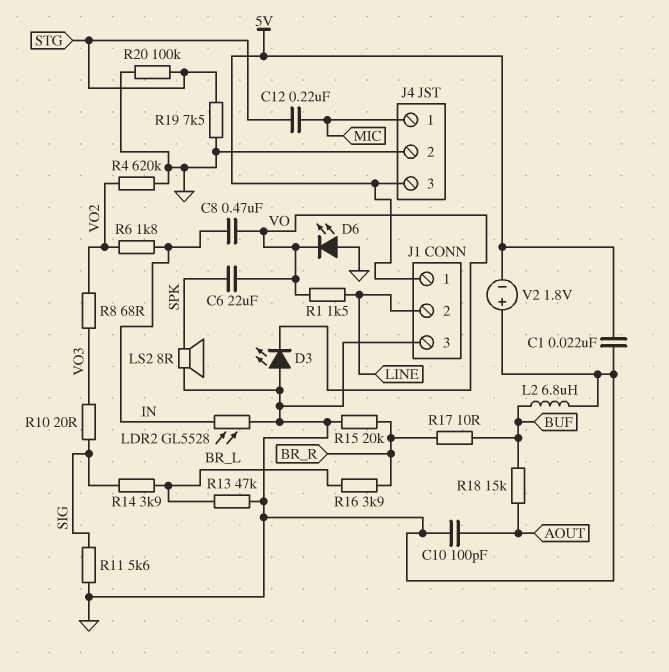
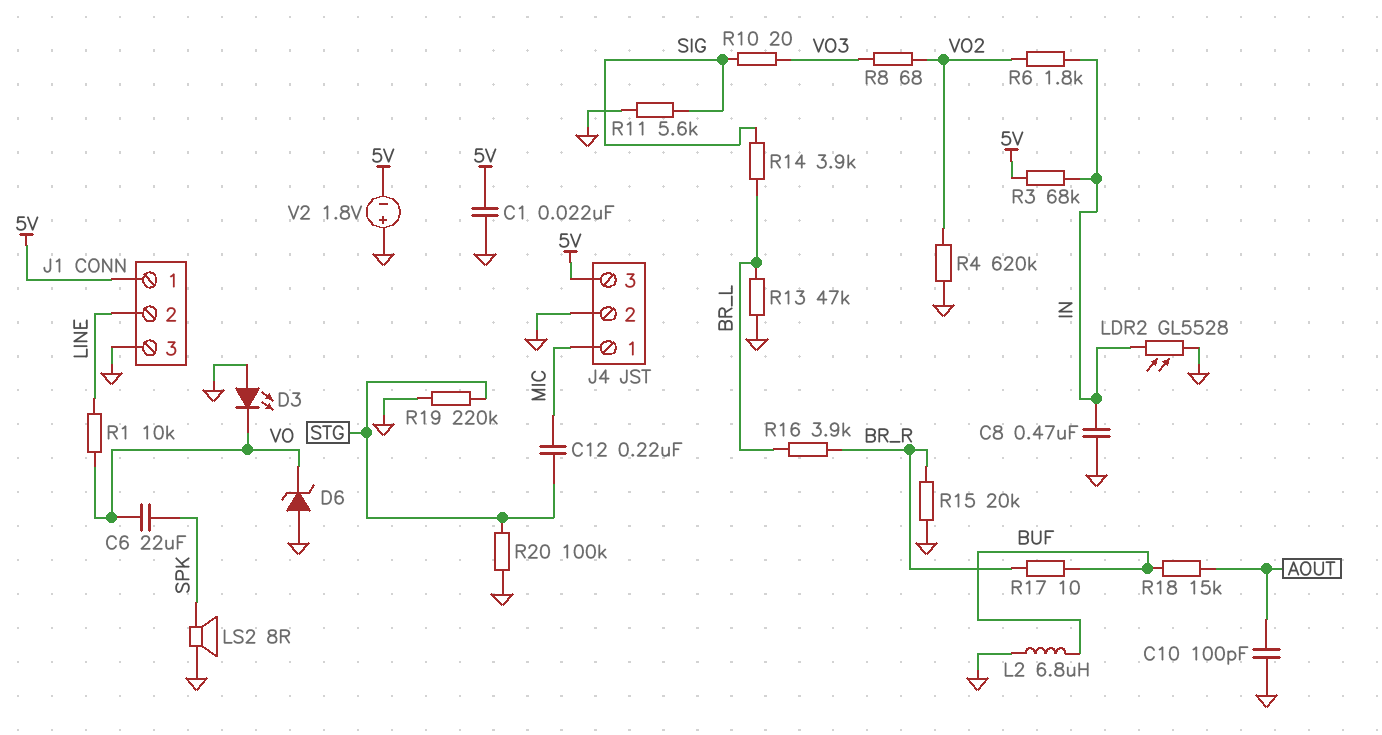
C8: 470nF (IN, VO) -> 470nF (GND, IN)
D6: LED (A GND, K VO) -> zener (A GND, K VO)
R1: 1.5k (LINE, VO) -> 10k (LINE, VO)
R3: none -> 68k (5V, IN)
R19: 7.5k (GND, STG) -> 220k (GND, STG)

